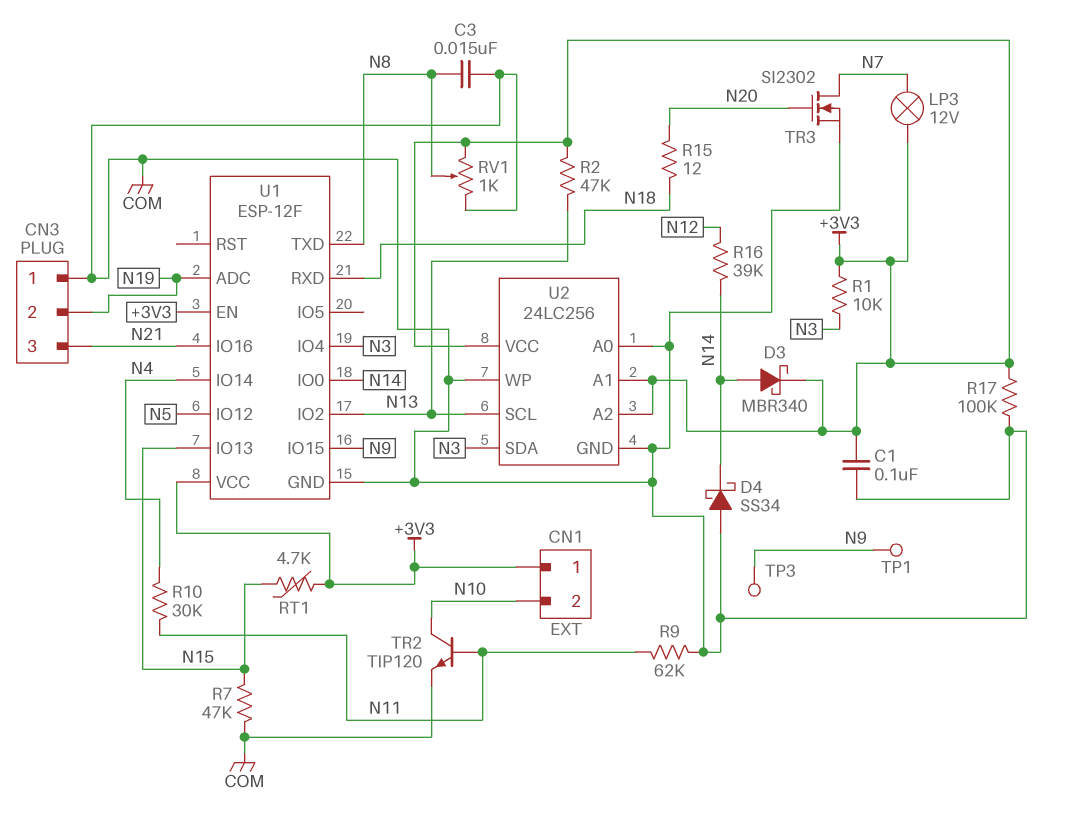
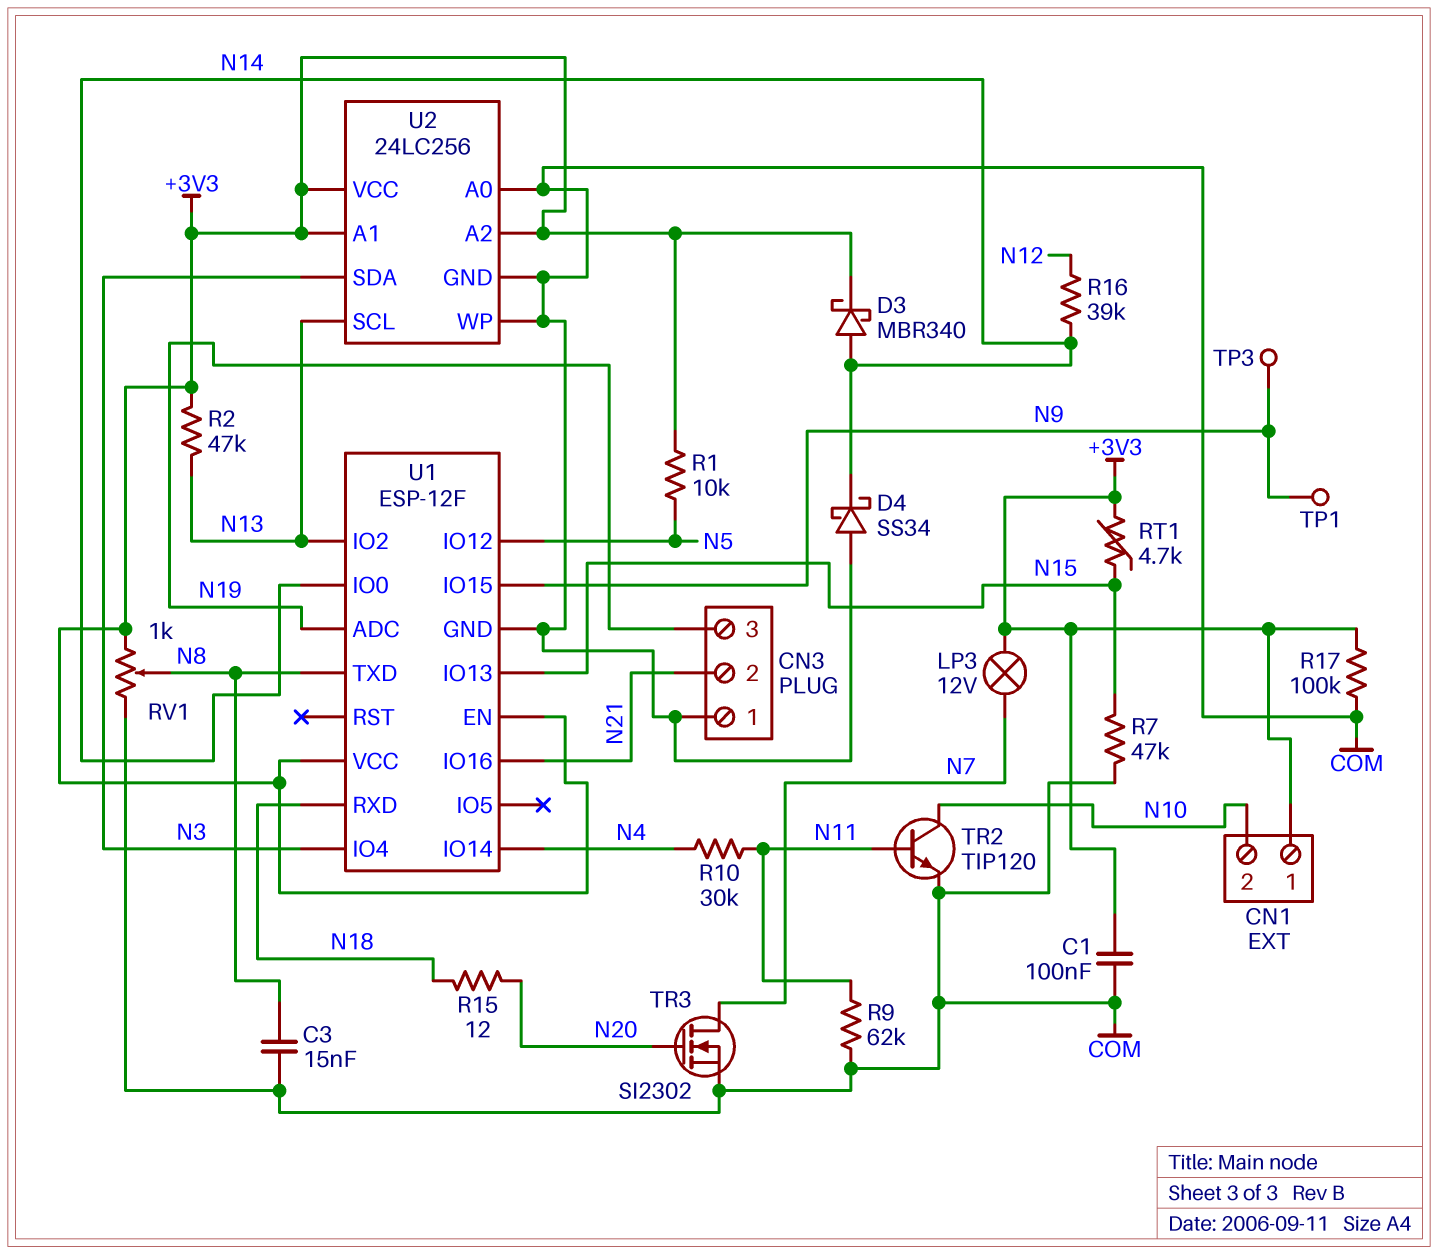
CN3 pin 2: N19 -> N21
CN3 pin 3: N21 -> N19
R1: 10k (+3V3, N3) -> 10k (+3V3, N5)

